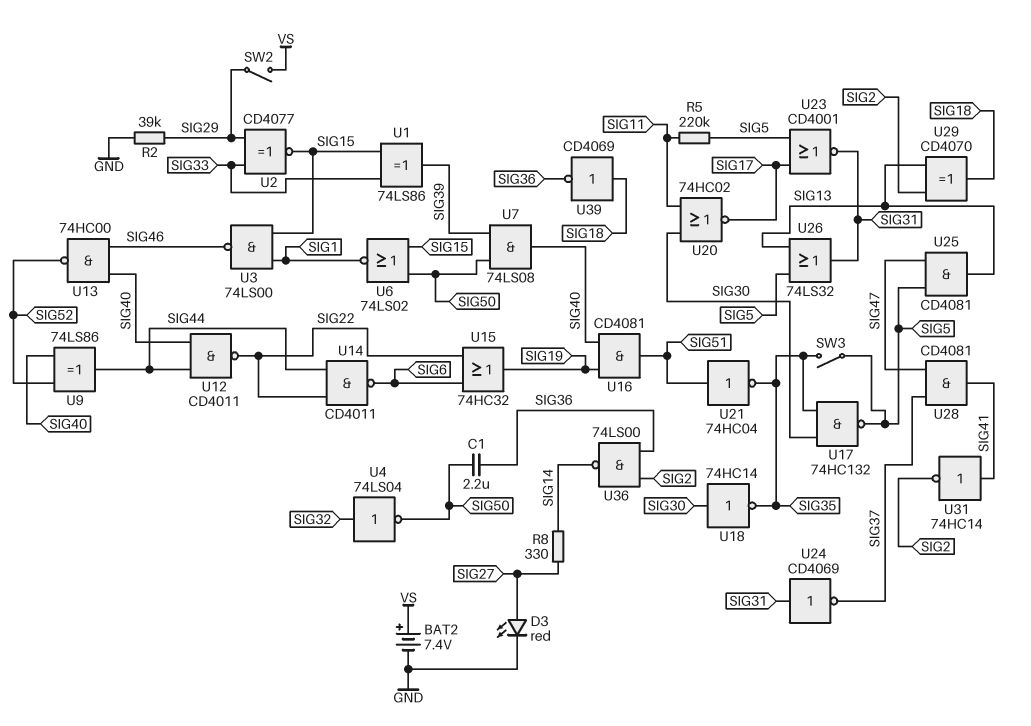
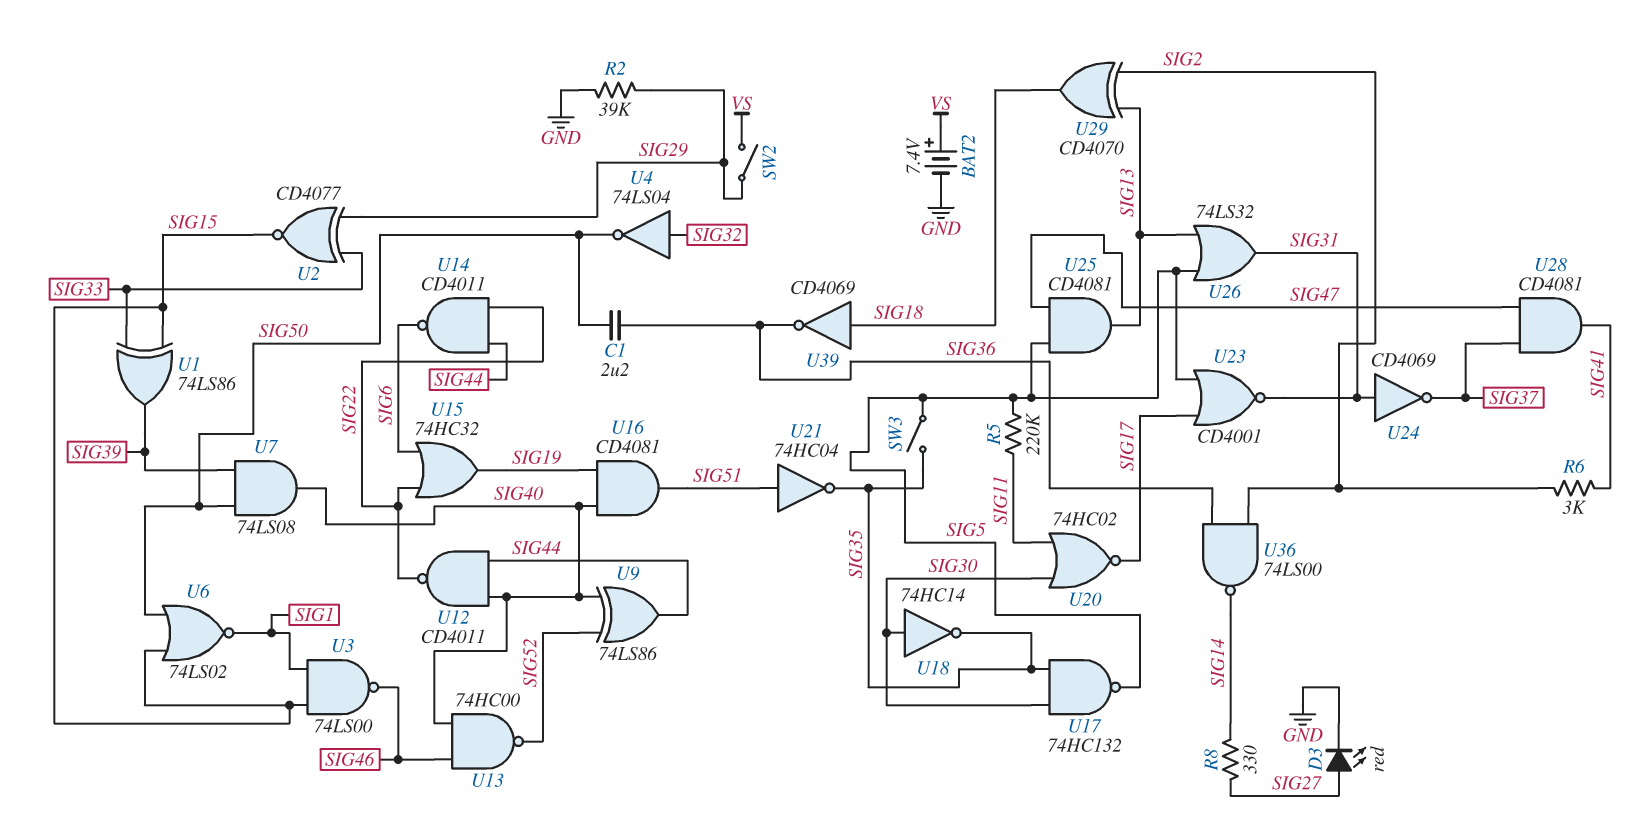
R6: none -> 3k (SIG2, SIG41)
U31: NOT 74HC14 (in SIG41, out SIG2) -> none

